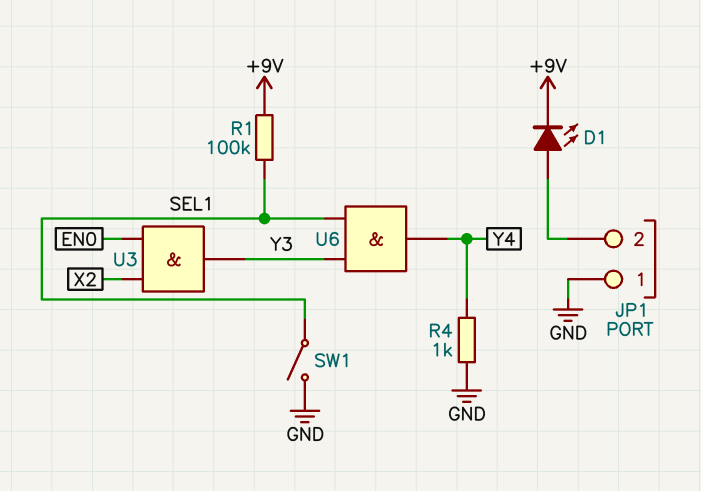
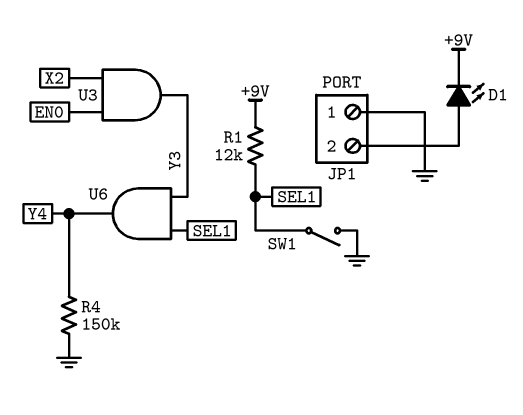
R1: 100k (+9V, SEL1) -> 12k (+9V, SEL1)
R4: 1k (GND, Y4) -> 150k (GND, Y4)

